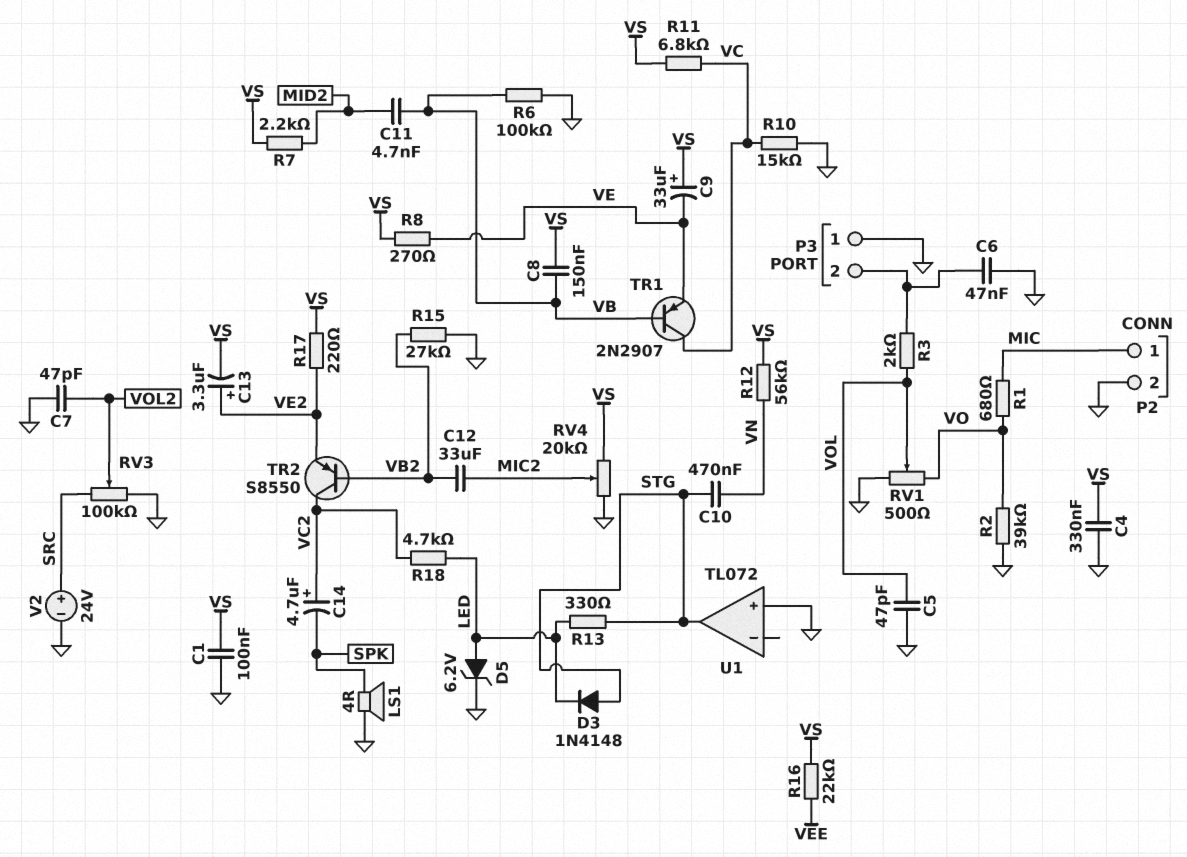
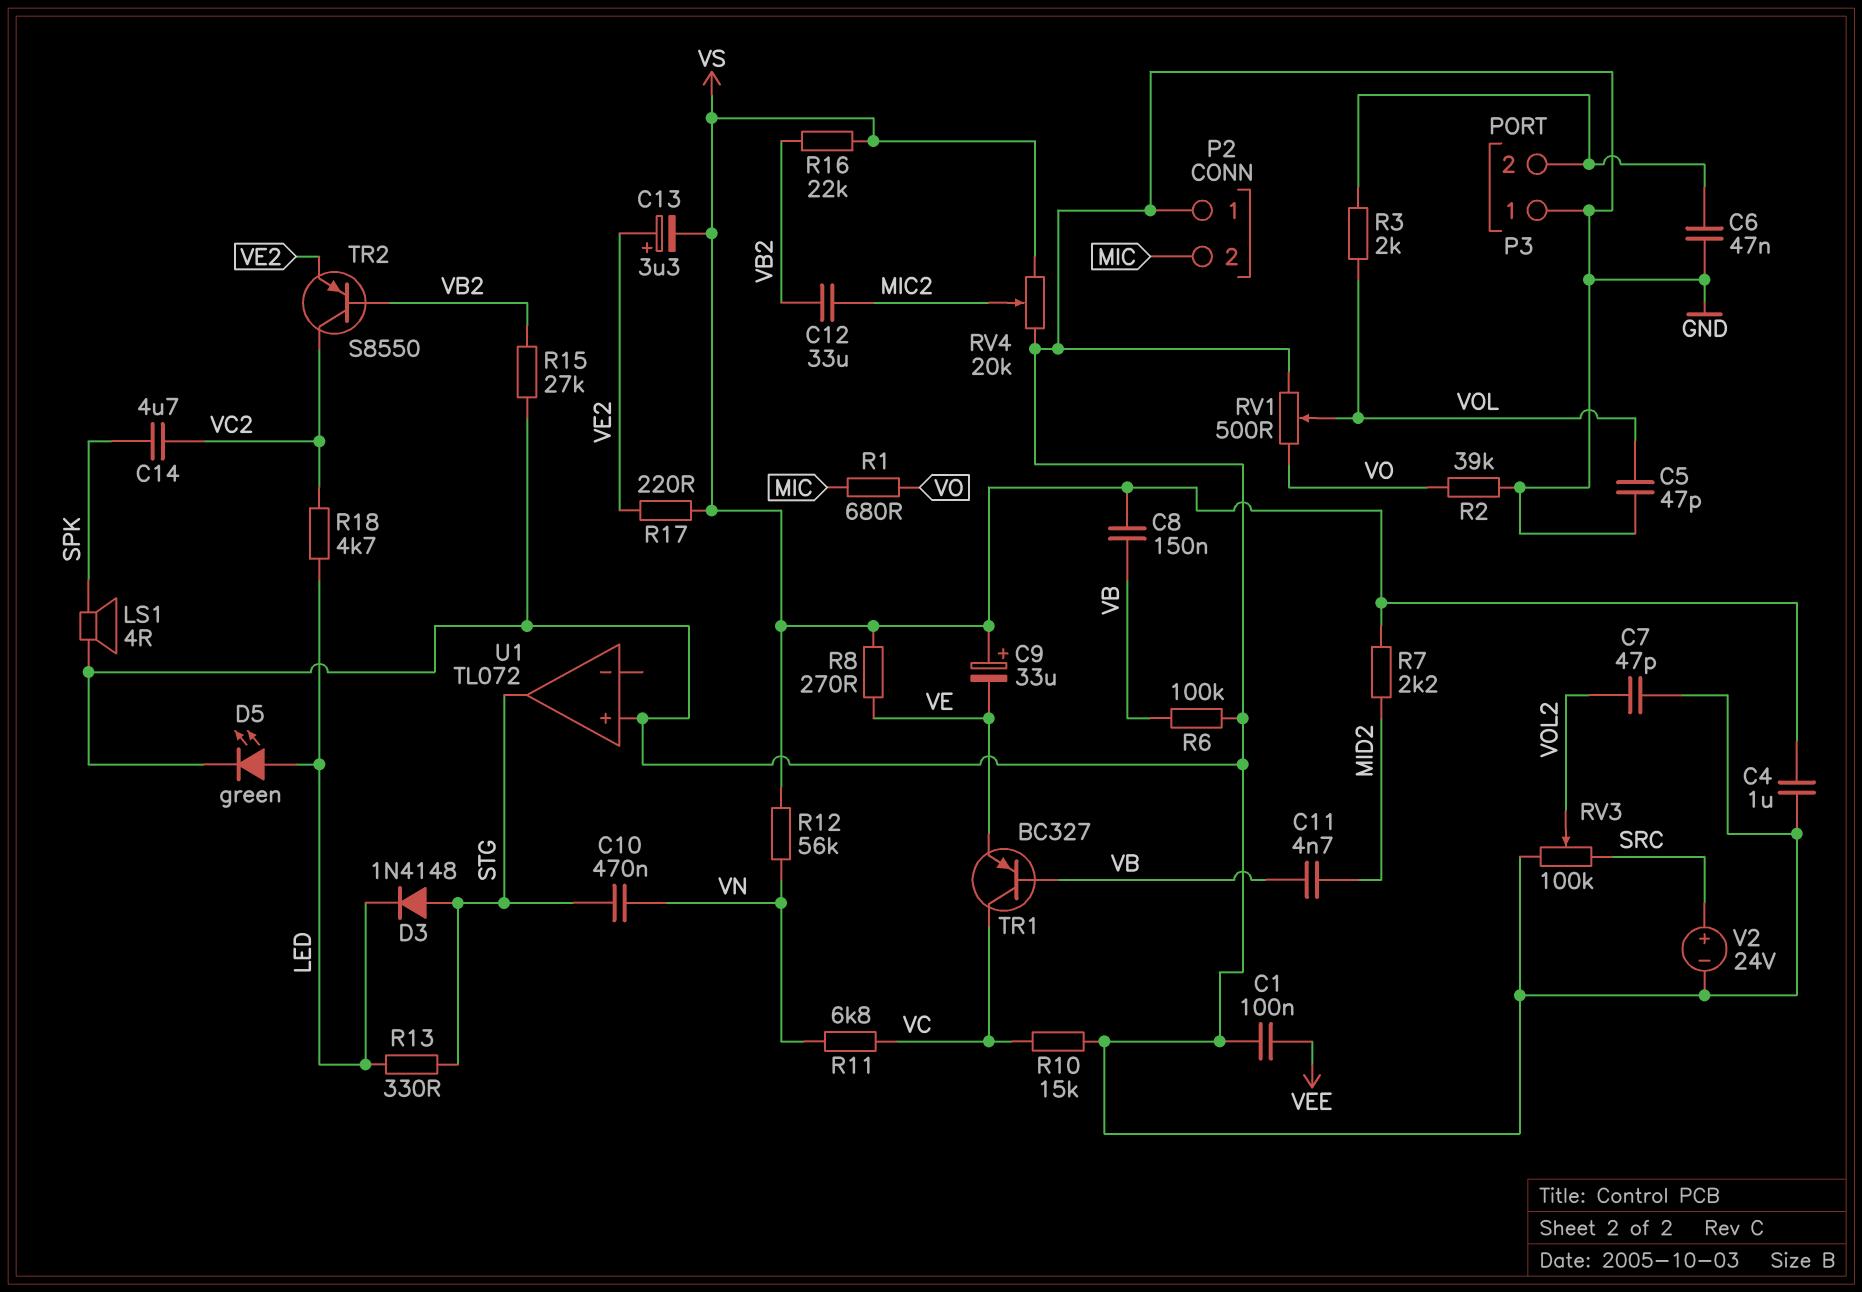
C1: 100nF (GND, VS) -> 100nF (GND, VEE)
C4: 330nF (GND, VS) -> 1uF (GND, VS)
C14: 4.7uF (plus VC2, minus SPK) -> 4.7uF (SPK, VC2)
D5: zener 6.2V (A LED, K GND) -> LED green (A LED, K GND)
P2 pin 1: MIC -> GND
P2 pin 2: GND -> MIC
R11: 6.8k (VC, VS) -> 6.8k (VC, VN)
R16: 22k (VEE, VS) -> 22k (VB2, VS)
TR1: PNP 2N2907 (B VB, C VC, E VE) -> PNP BC327 (B VB, C VC, E VE)

